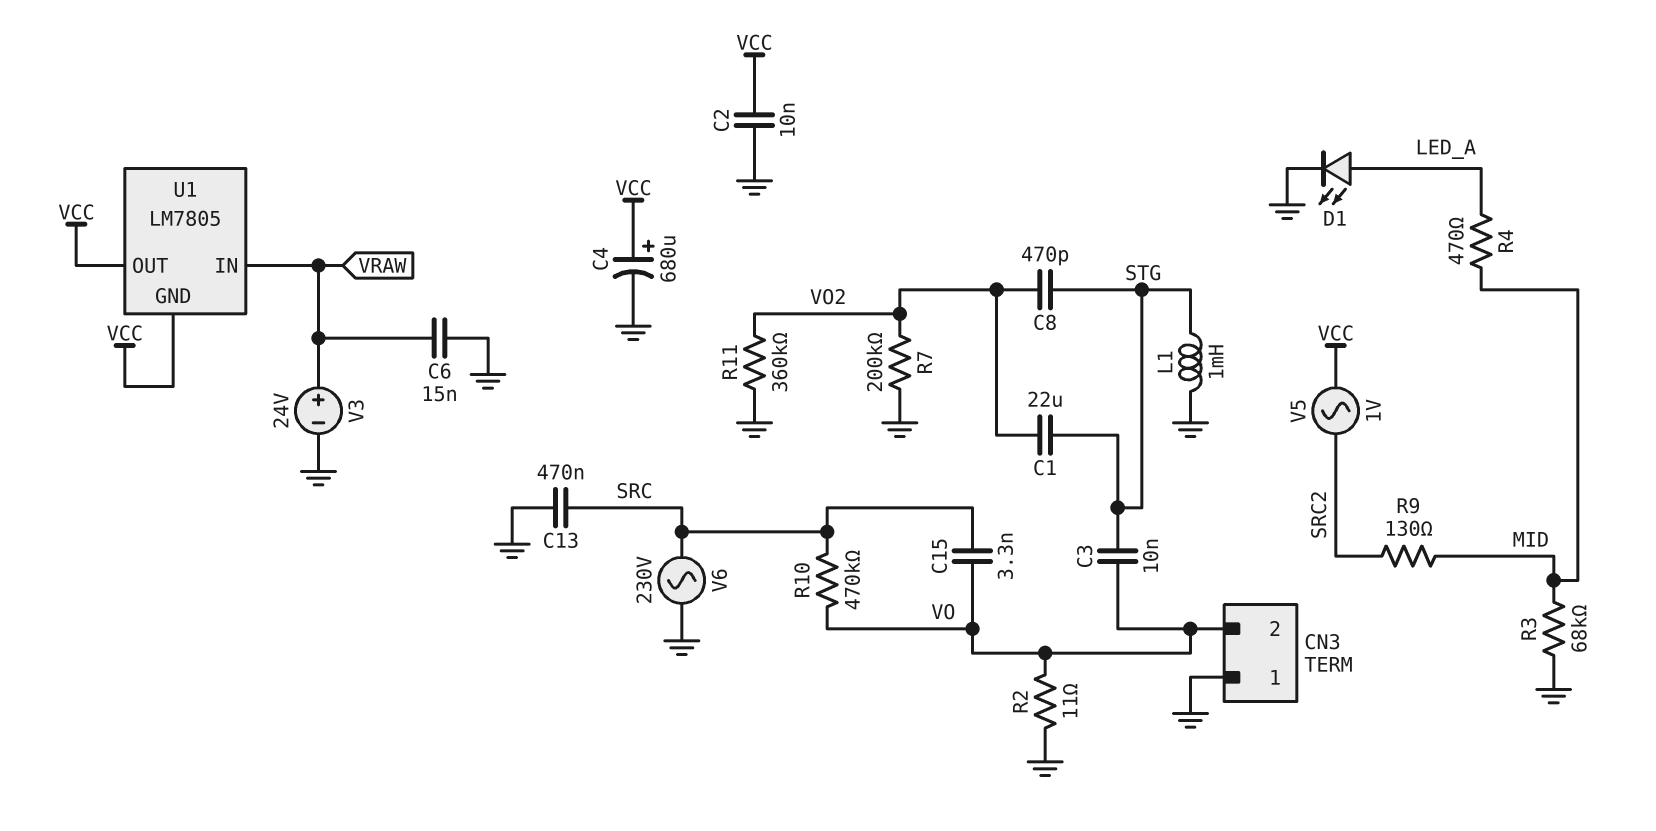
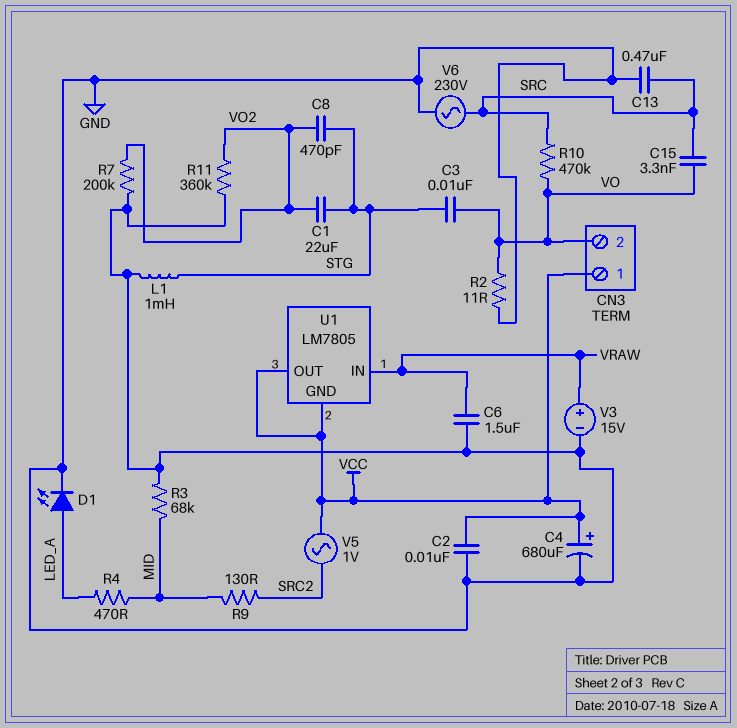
C6: 15nF (GND, VRAW) -> 1.5uF (GND, VRAW)
CN3 pin 1: GND -> VCC
V3: 24V (plus VRAW, minus GND) -> 15V (plus VRAW, minus GND)

